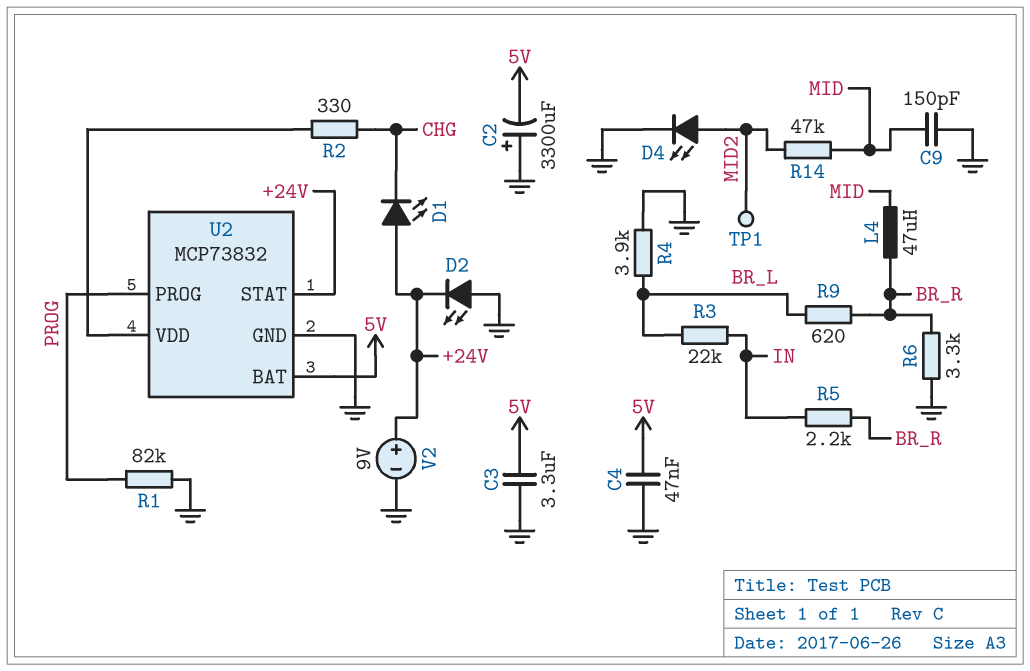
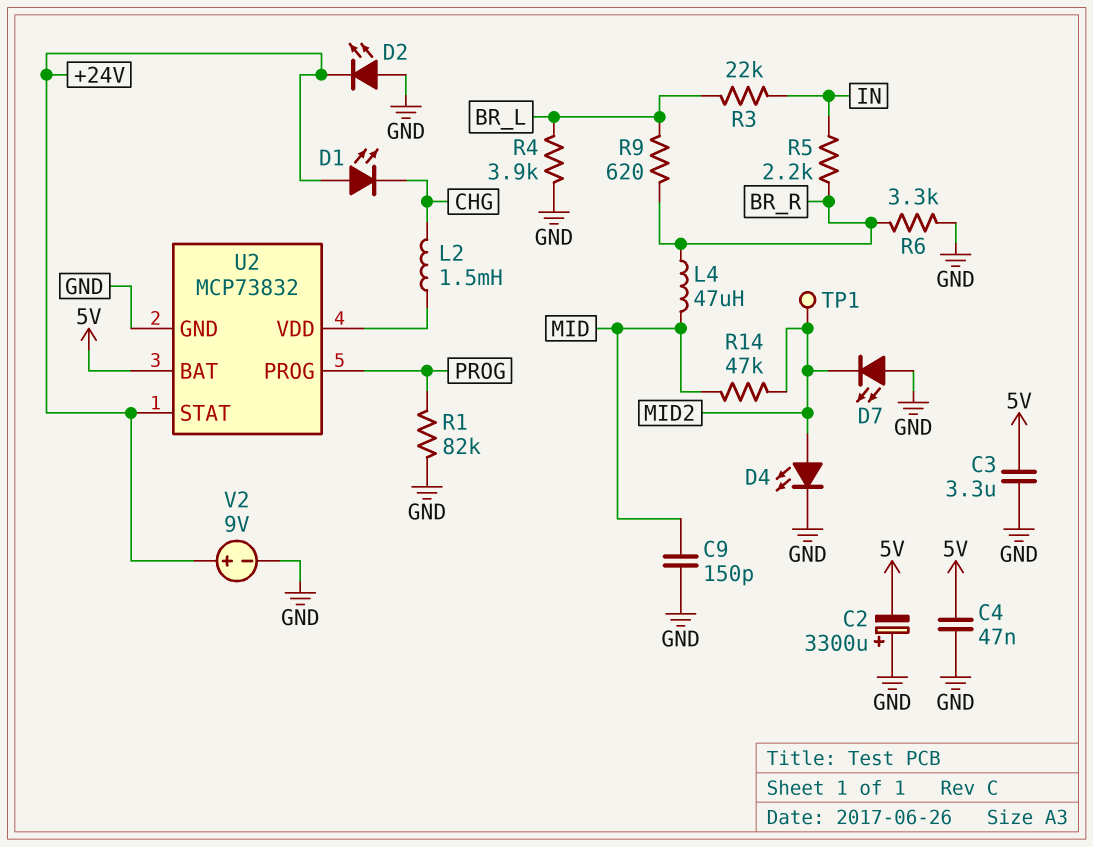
D7: none -> LED (A GND, K MID2)
L2: none -> 1.5mH (CHG, U2/VDD)
R2: 330 (CHG, U2/VDD) -> none

